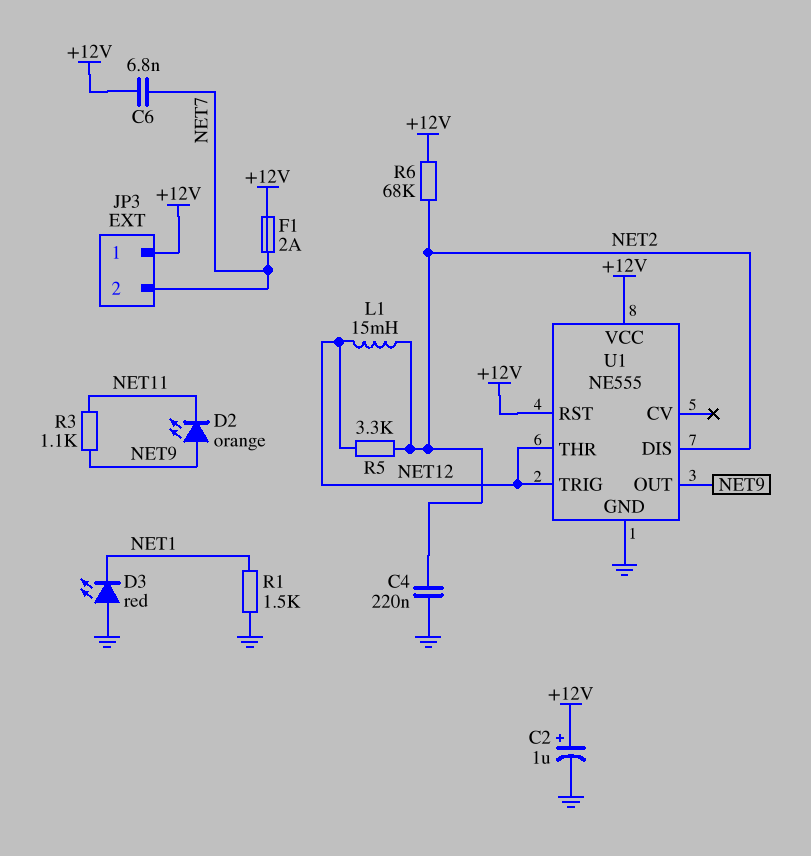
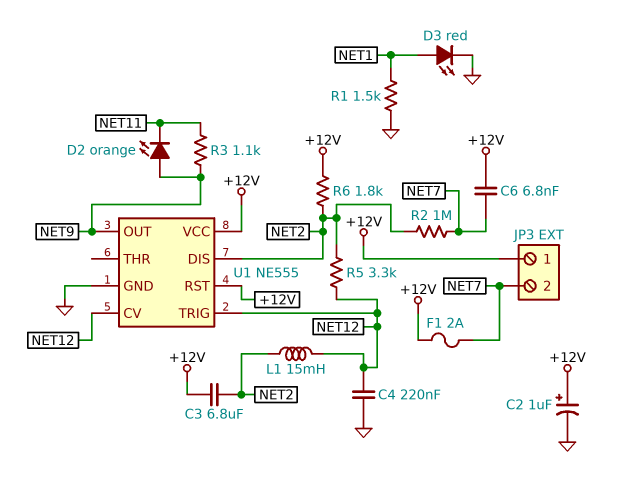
C3: none -> 6.8uF (+12V, NET2)
C4: 220nF (GND, NET2) -> 220nF (GND, NET12)
D3: LED red (A GND, K NET1) -> LED red (A NET1, K GND)
R2: none -> 1M (NET2, NET7)
R6: 68k (+12V, NET2) -> 1.8k (+12V, NET2)
U1 pin CV: none -> NET12
U1 pin THR: NET12 -> none

